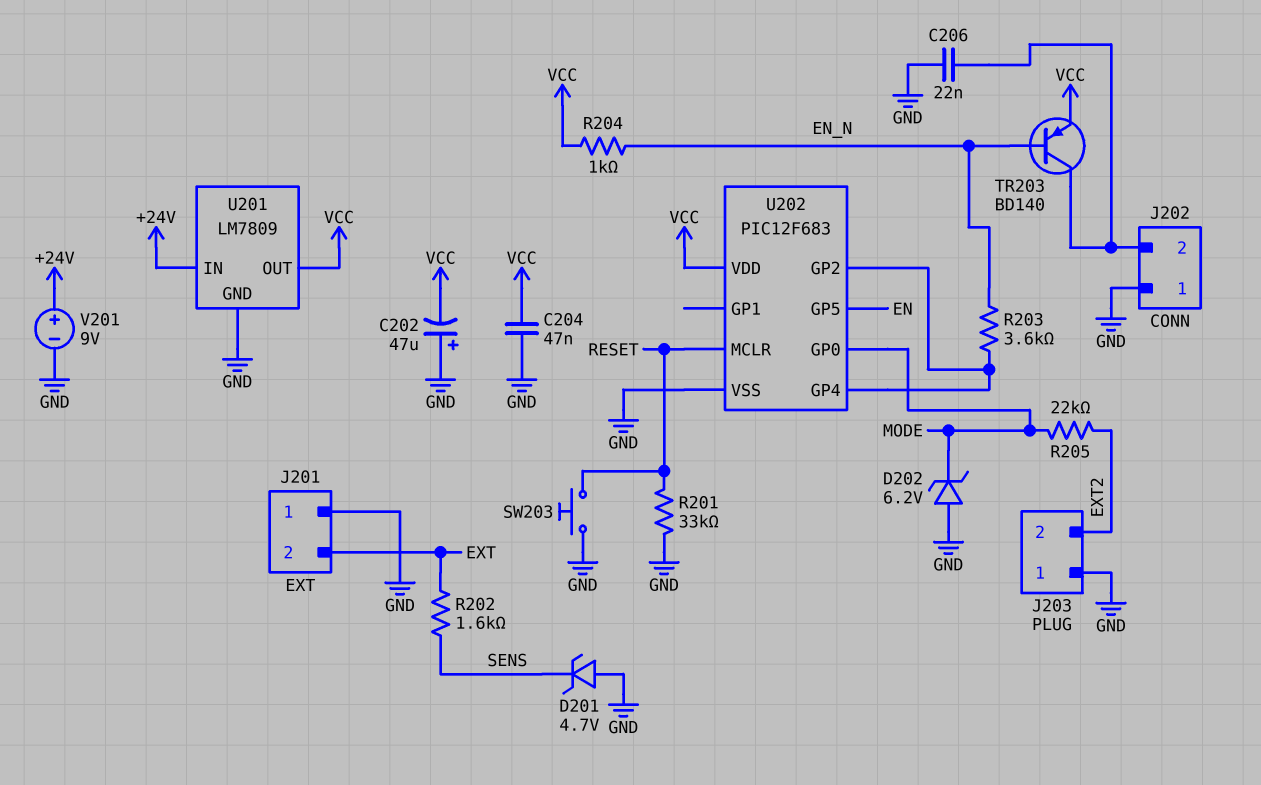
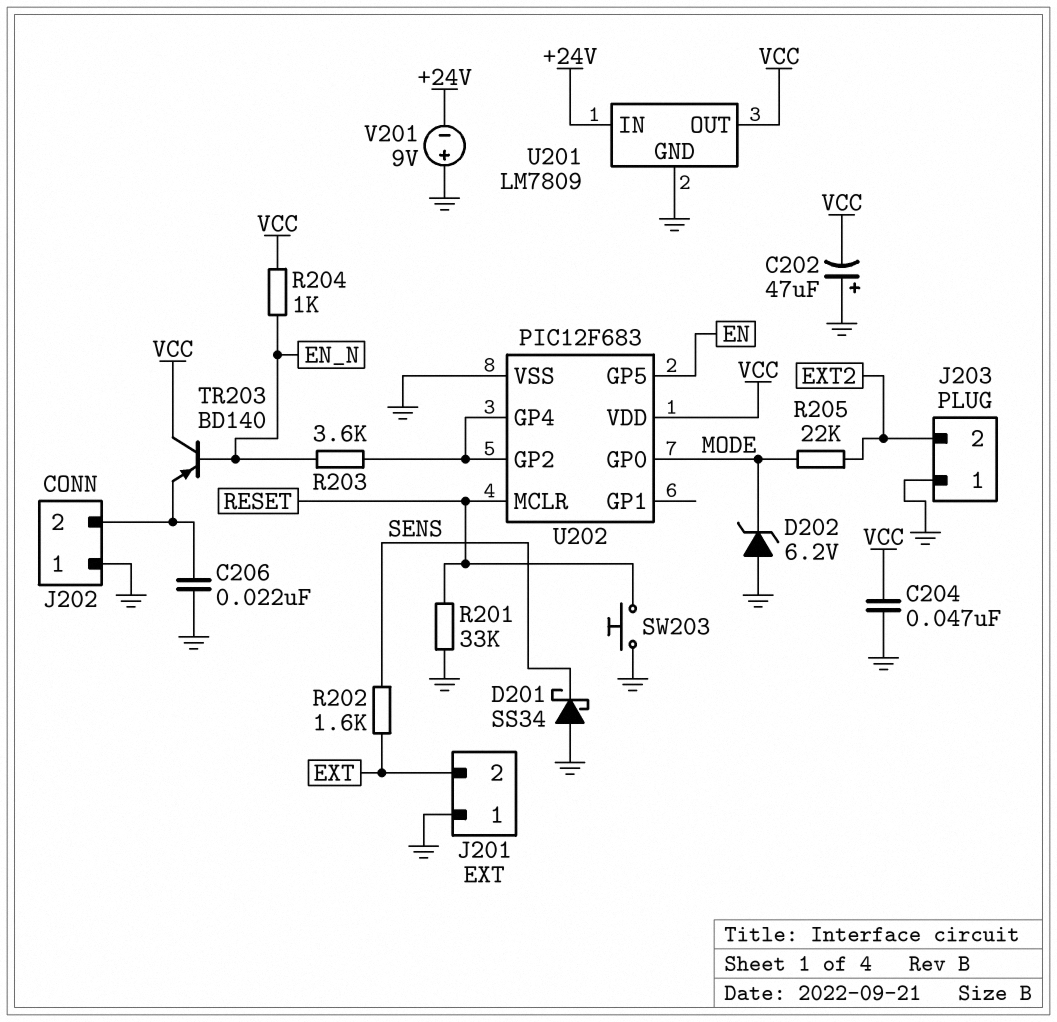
D201: zener 4.7V (A GND, K SENS) -> schottky SS34 (A GND, K SENS)
TR203: PNP BD140 (B EN_N, C J202/2, E VCC) -> PNP BD140 (B EN_N, C VCC, E J202/2)
V201: 9V (plus +24V, minus GND) -> 9V (plus GND, minus +24V)

